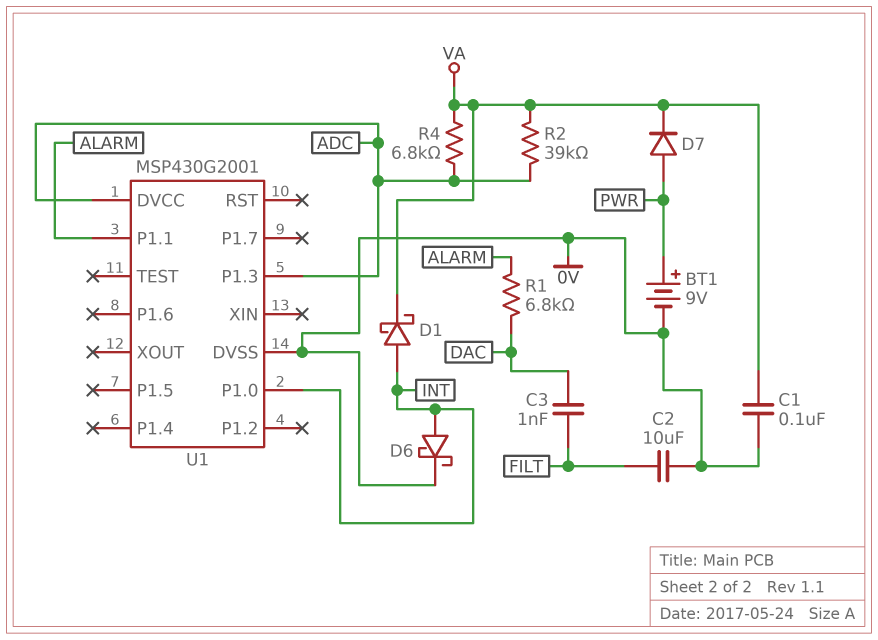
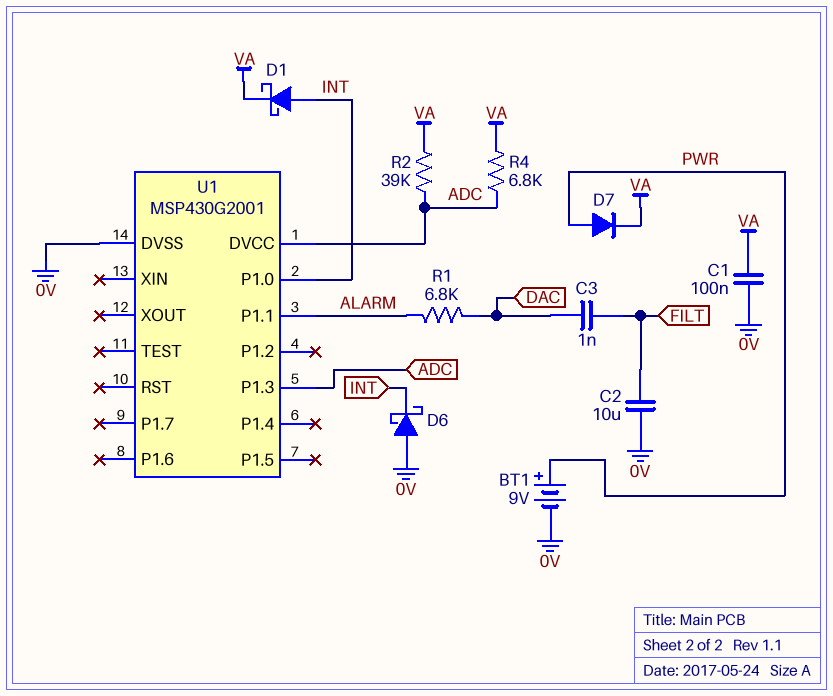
D6: schottky (A INT, K 0V) -> schottky (A 0V, K INT)

